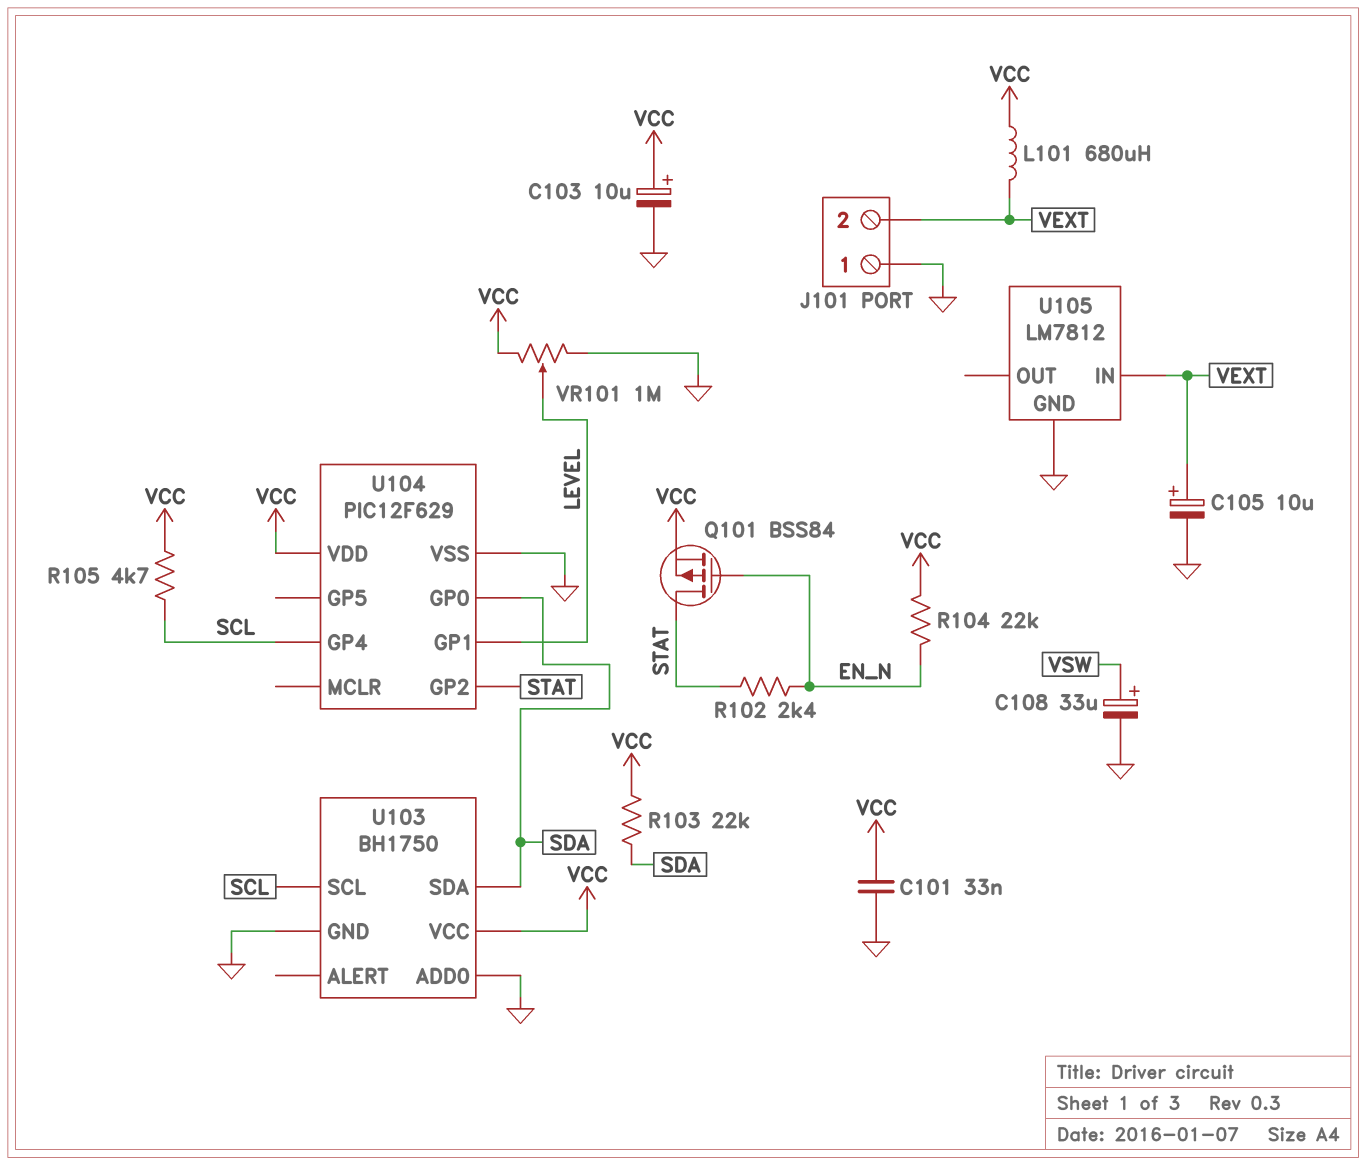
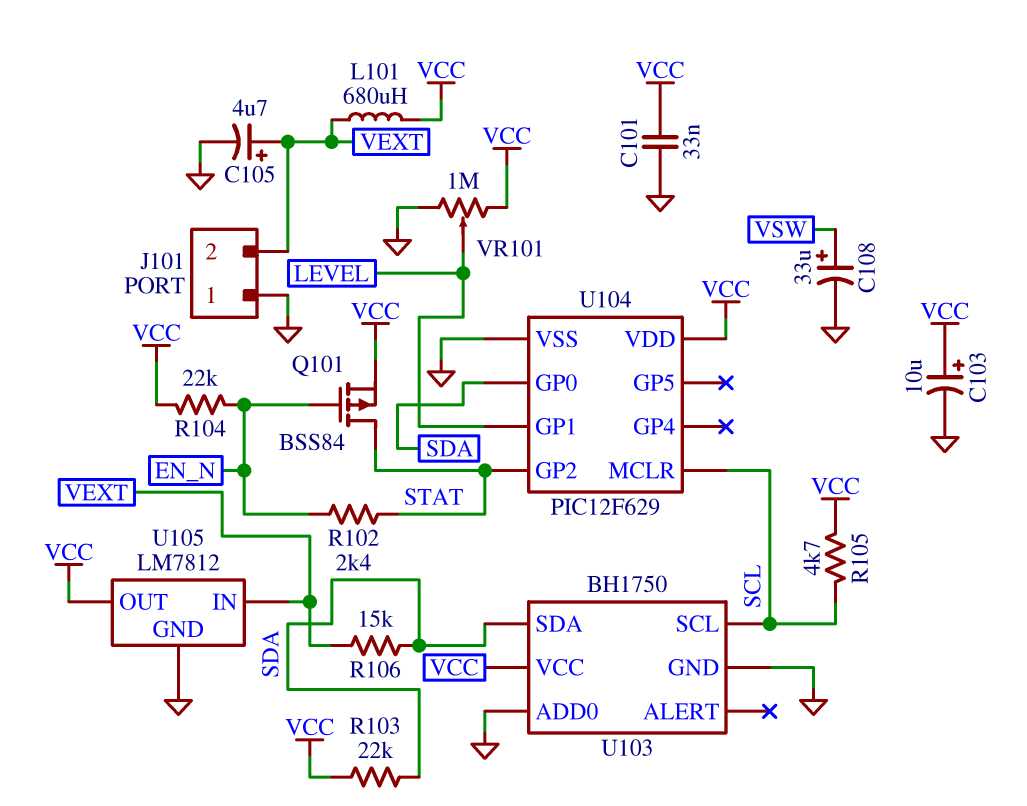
C105: 10uF (plus VEXT, minus GND) -> 4.7uF (plus VEXT, minus GND)
R106: none -> 15k (SDA, VEXT)
U104 pin GP4: SCL -> none
U104 pin MCLR: none -> SCL
U105 pin OUT: none -> VCC

